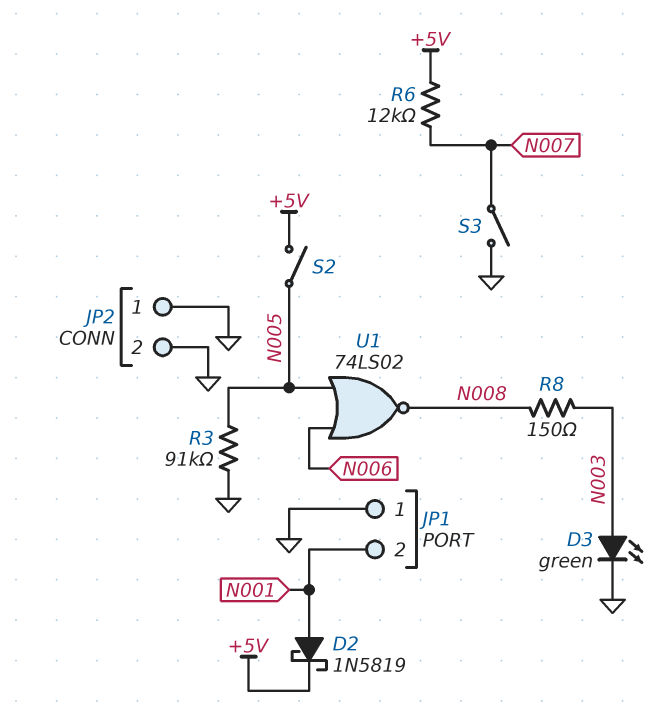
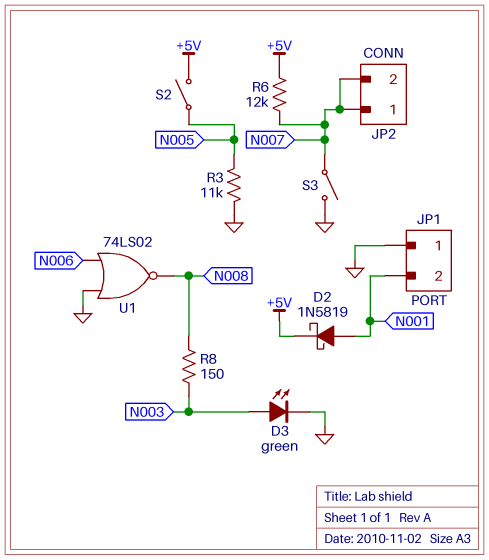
JP2 pin 1: GND -> N007
JP2 pin 2: GND -> N007
R3: 91k (GND, N005) -> 11k (GND, N005)
U1: NOR 74LS02 (in N005, in N006, out N008) -> NOR 74LS02 (in GND, in N006, out N008)

